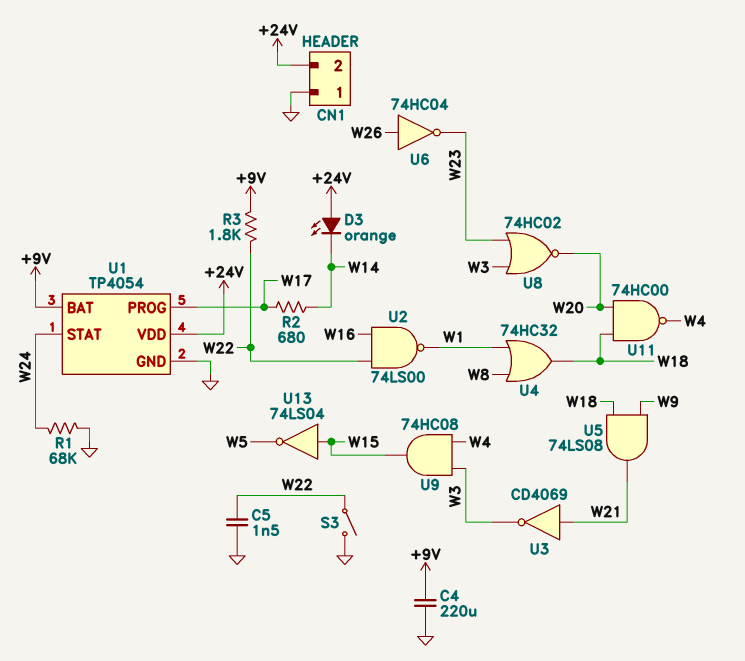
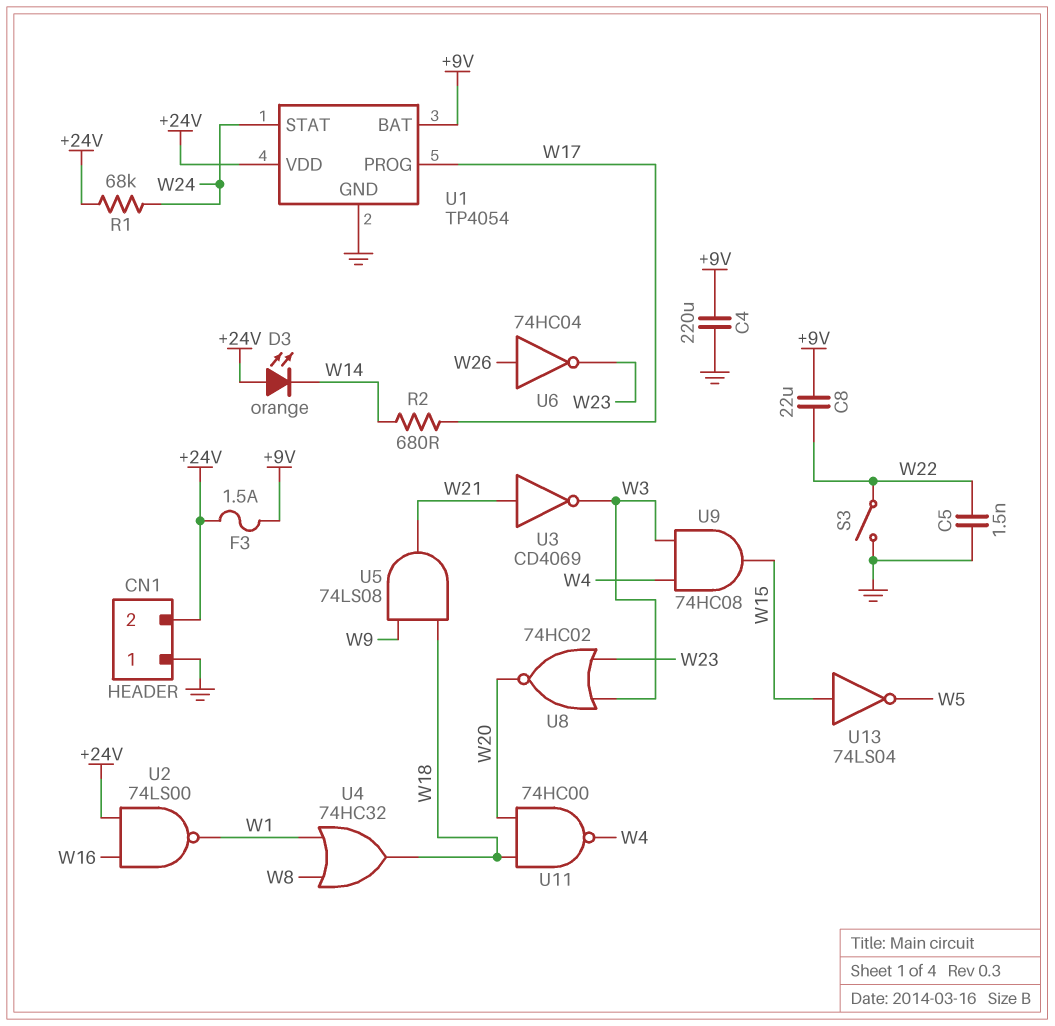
C8: none -> 22uF (+9V, W22)
F3: none -> 1.5A (+9V, +24V)
R1: 68k (GND, W24) -> 68k (+24V, W24)
R3: 1.8k (+9V, W22) -> none
U2: NAND 74LS00 (in W16, in W22, out W1) -> NAND 74LS00 (in +24V, in W16, out W1)

